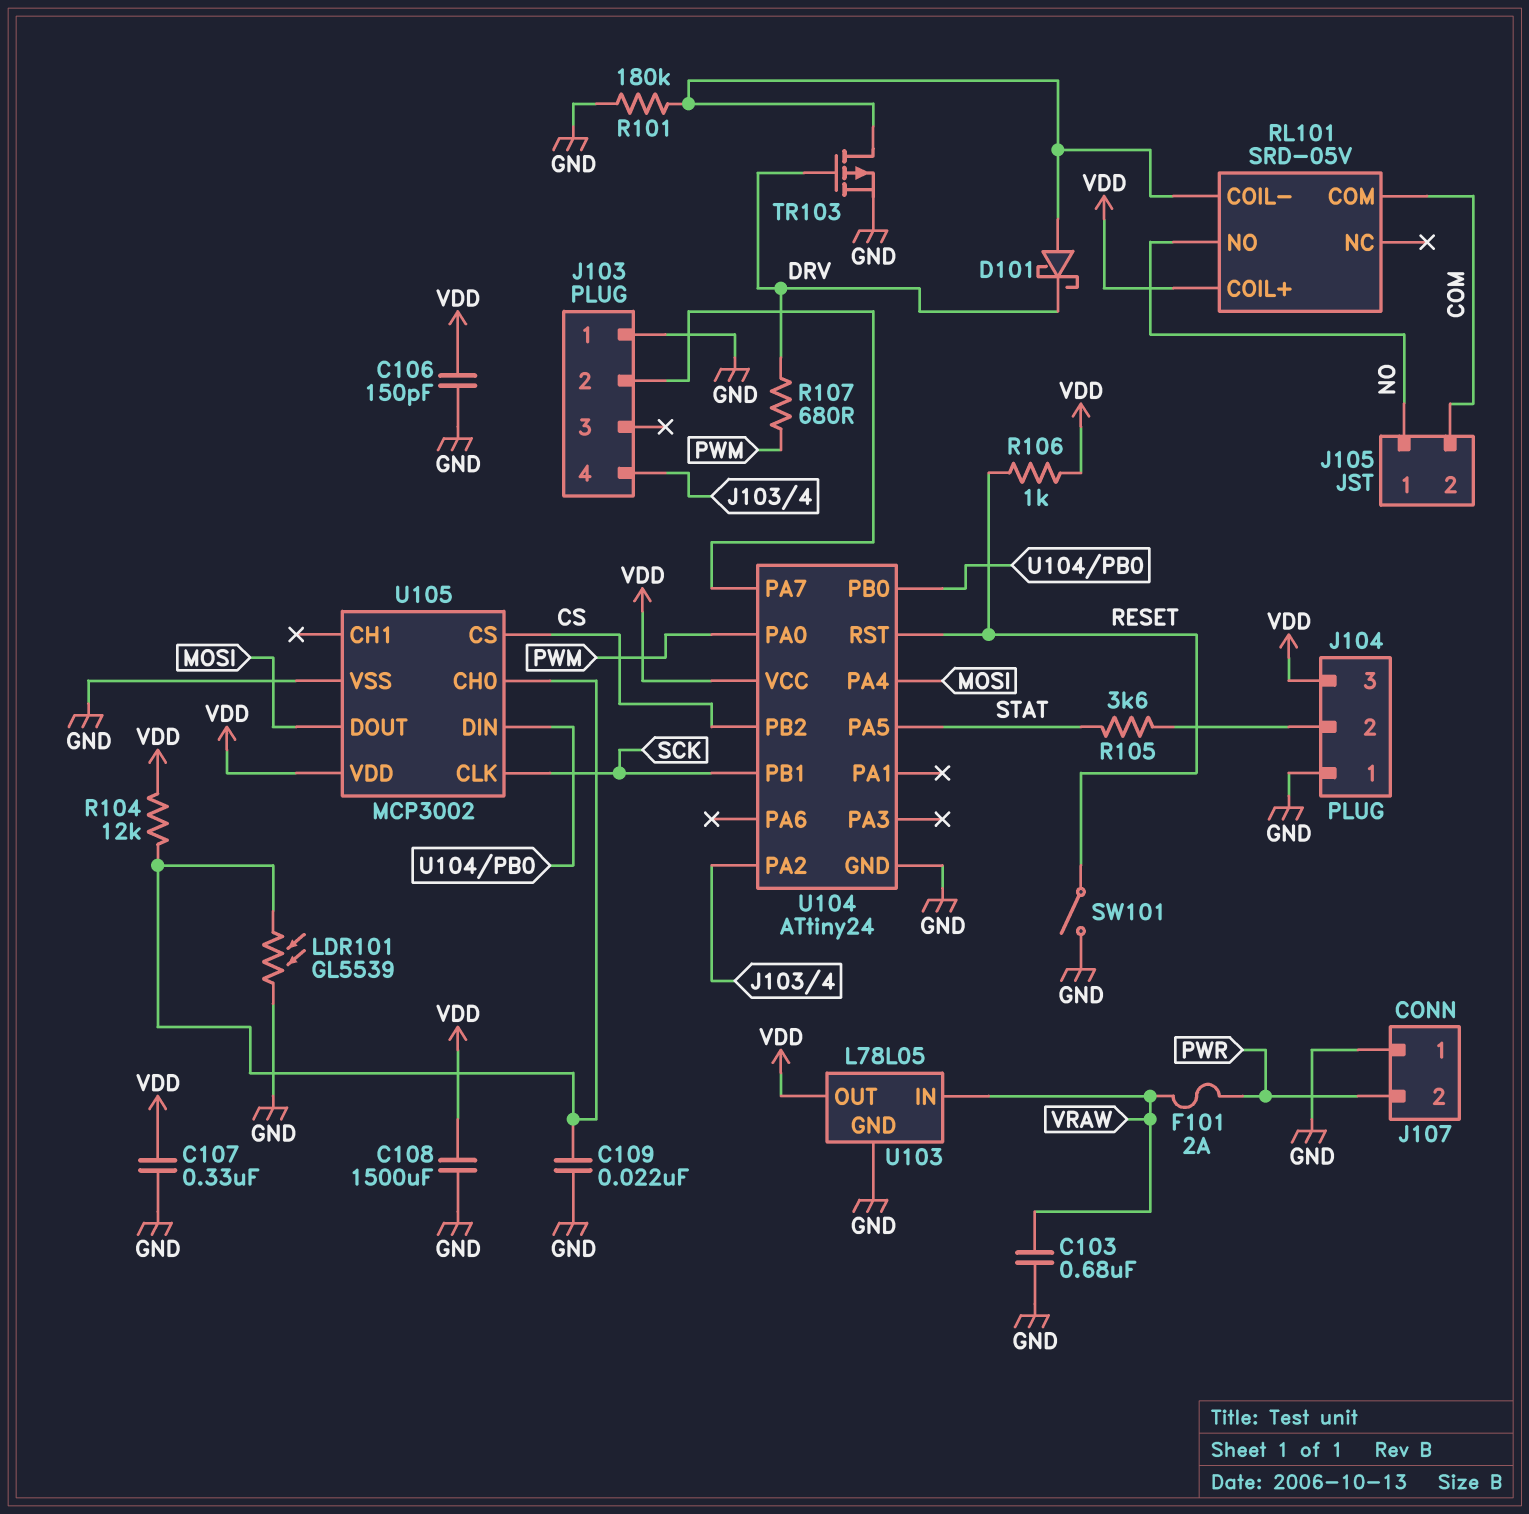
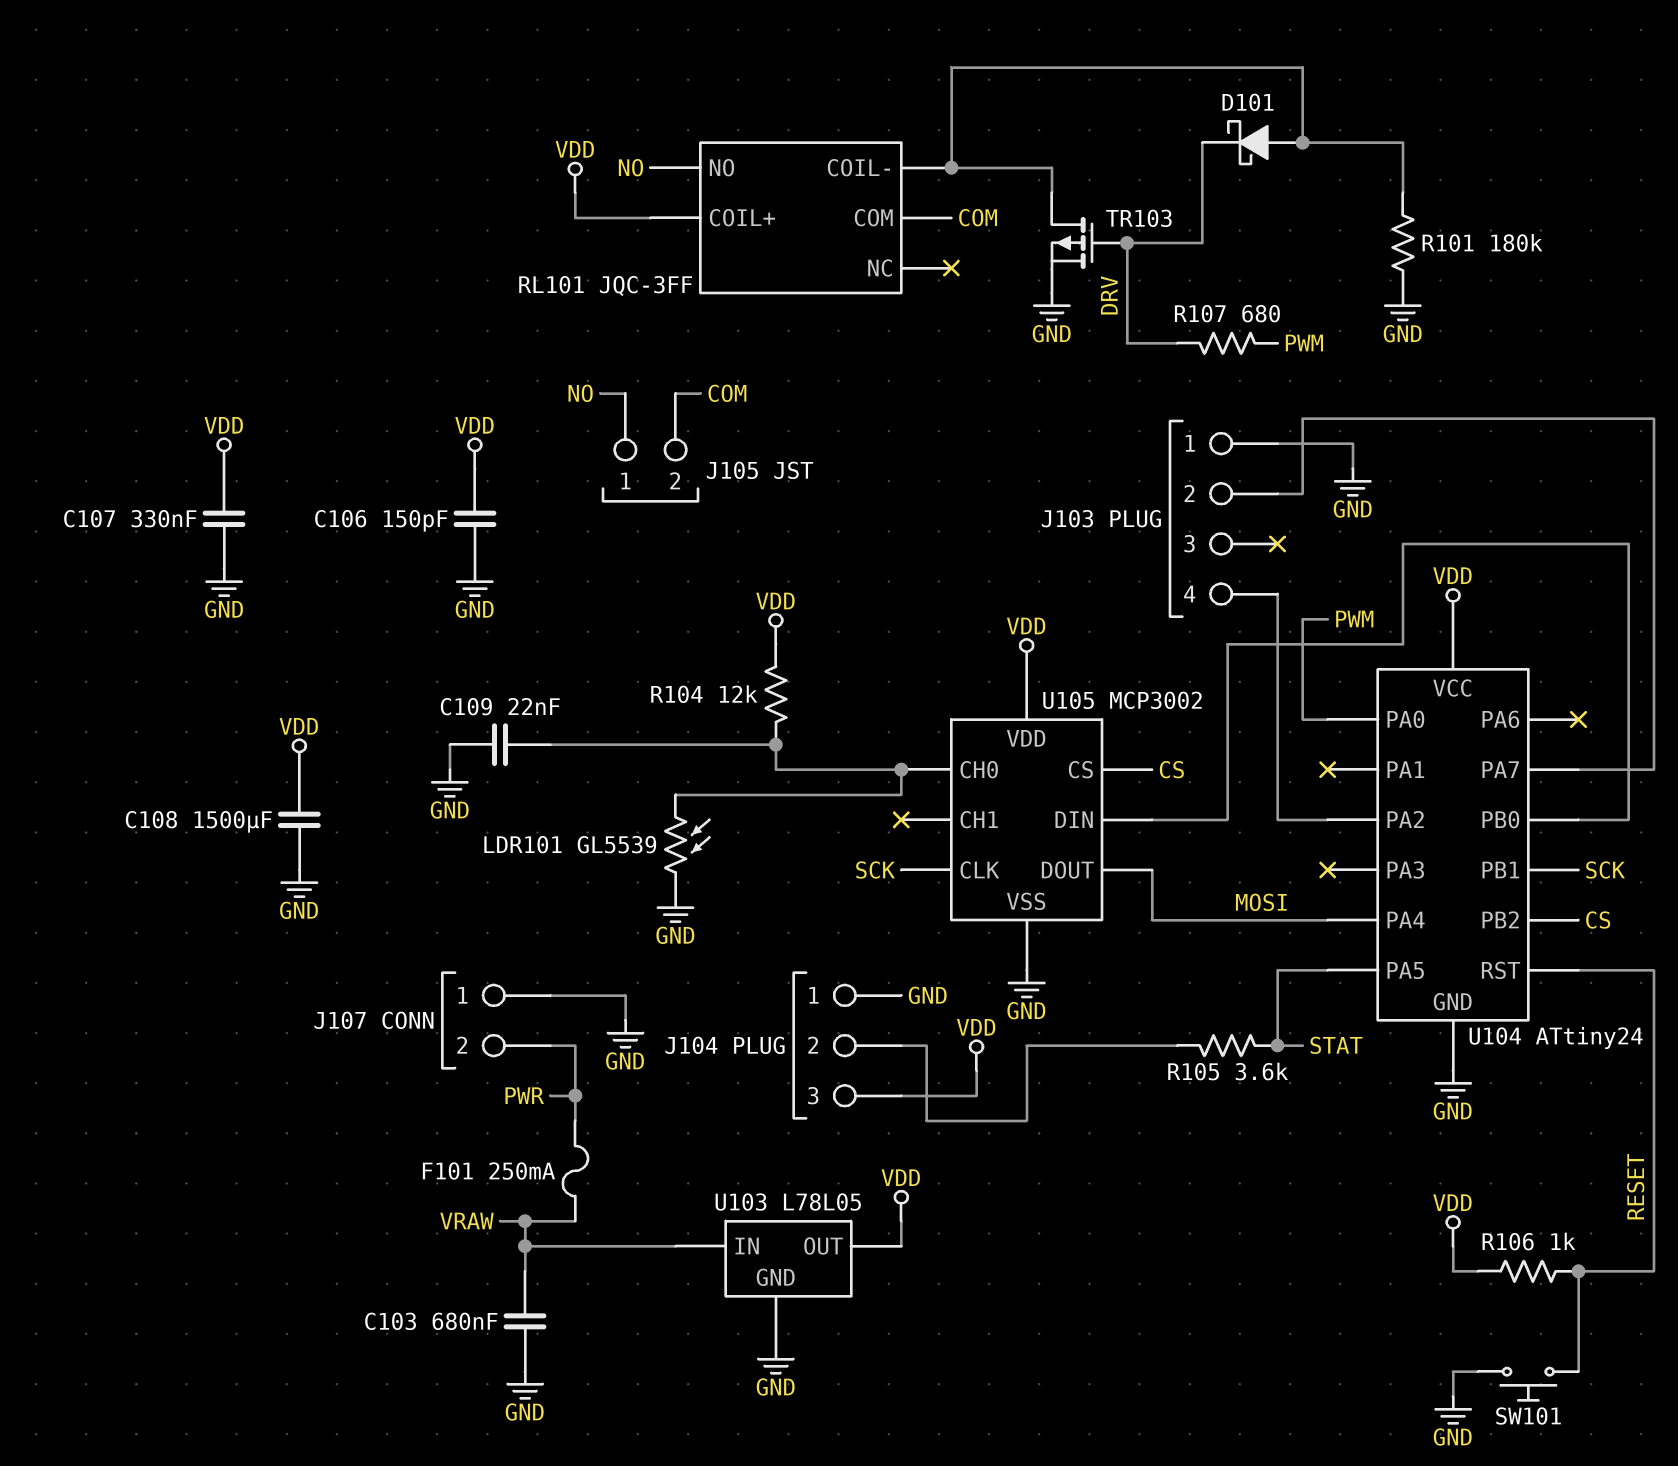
F101: 2A (PWR, VRAW) -> 250mA (PWR, VRAW)
RL101: SRD-05V -> JQC-3FF
SW101: switch (GND, RESET) -> button (GND, RESET)

